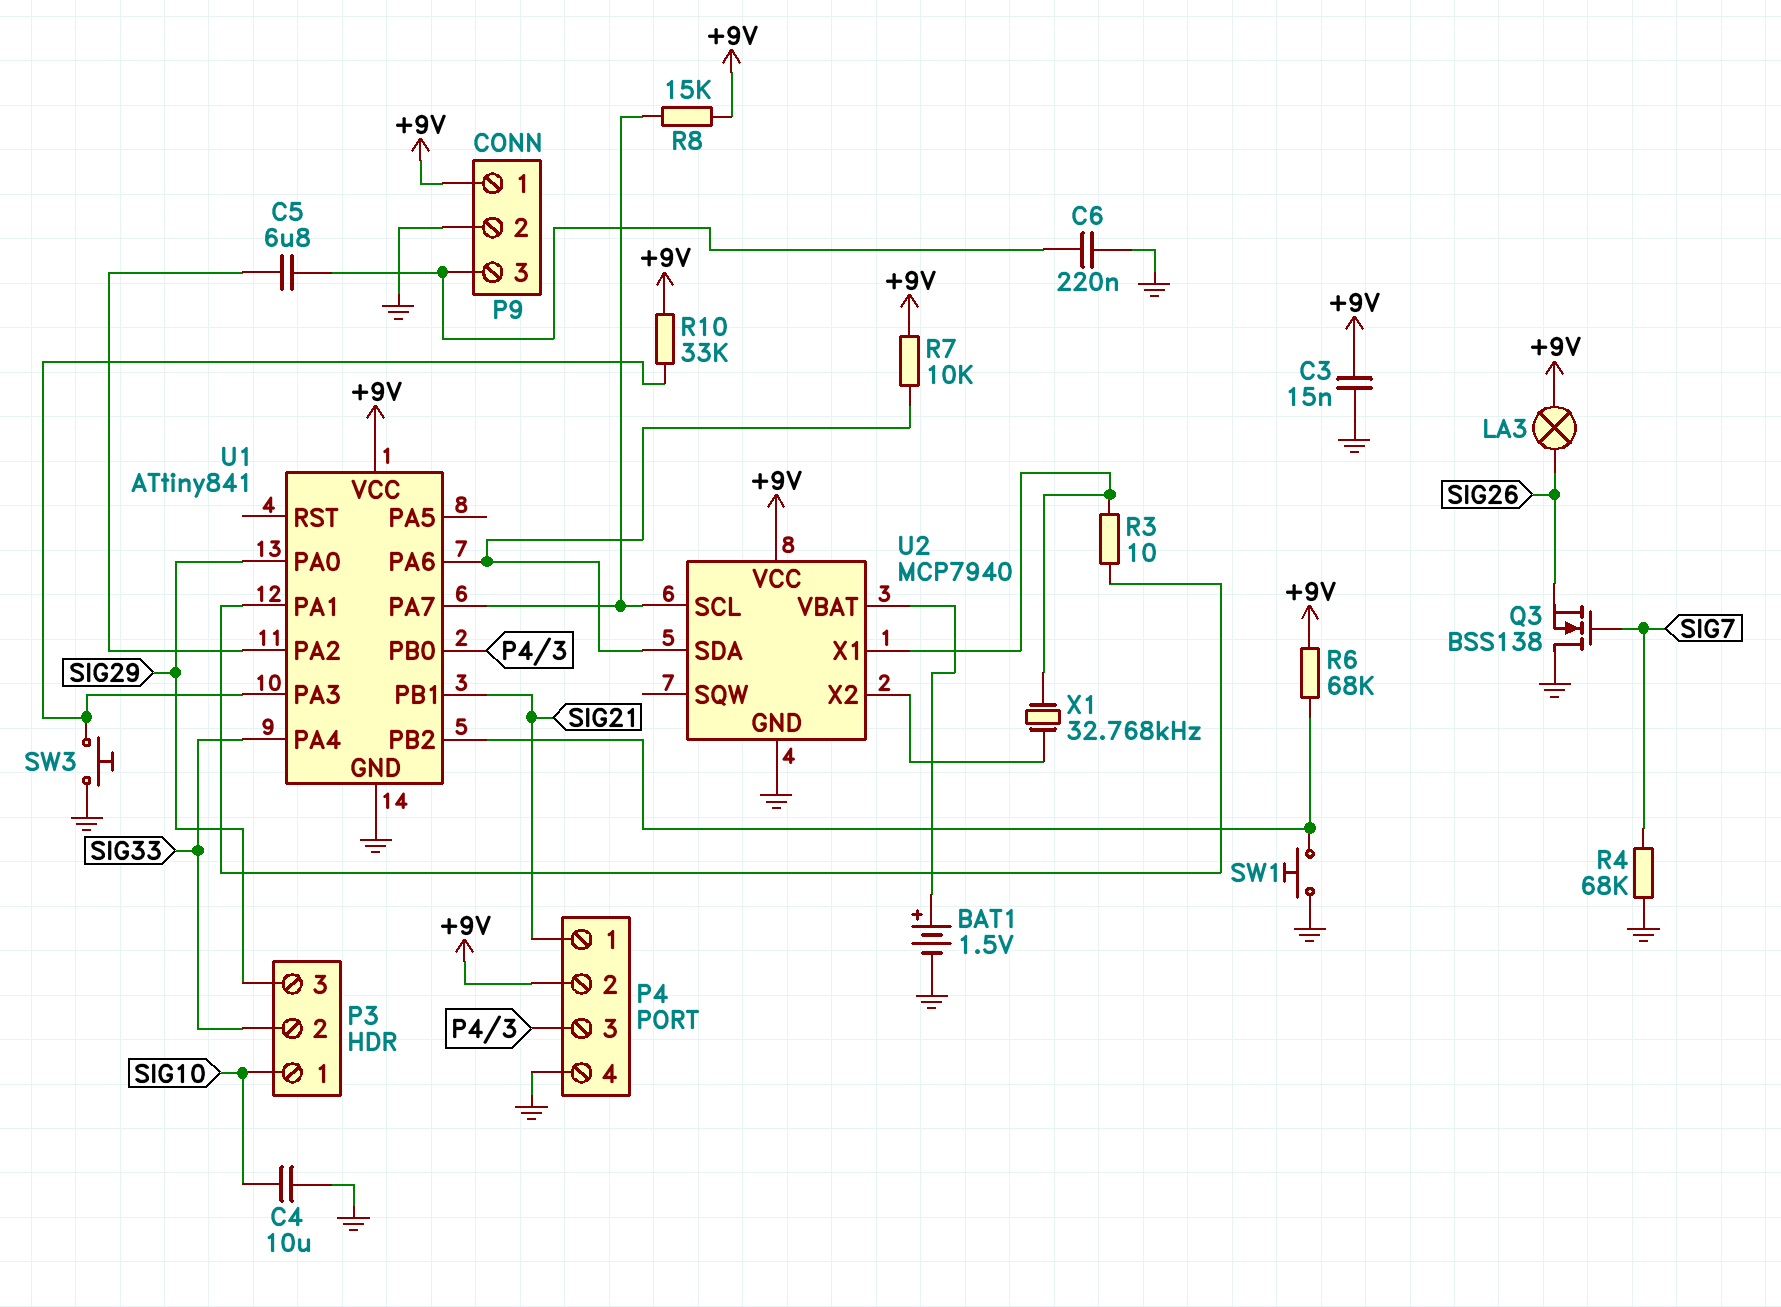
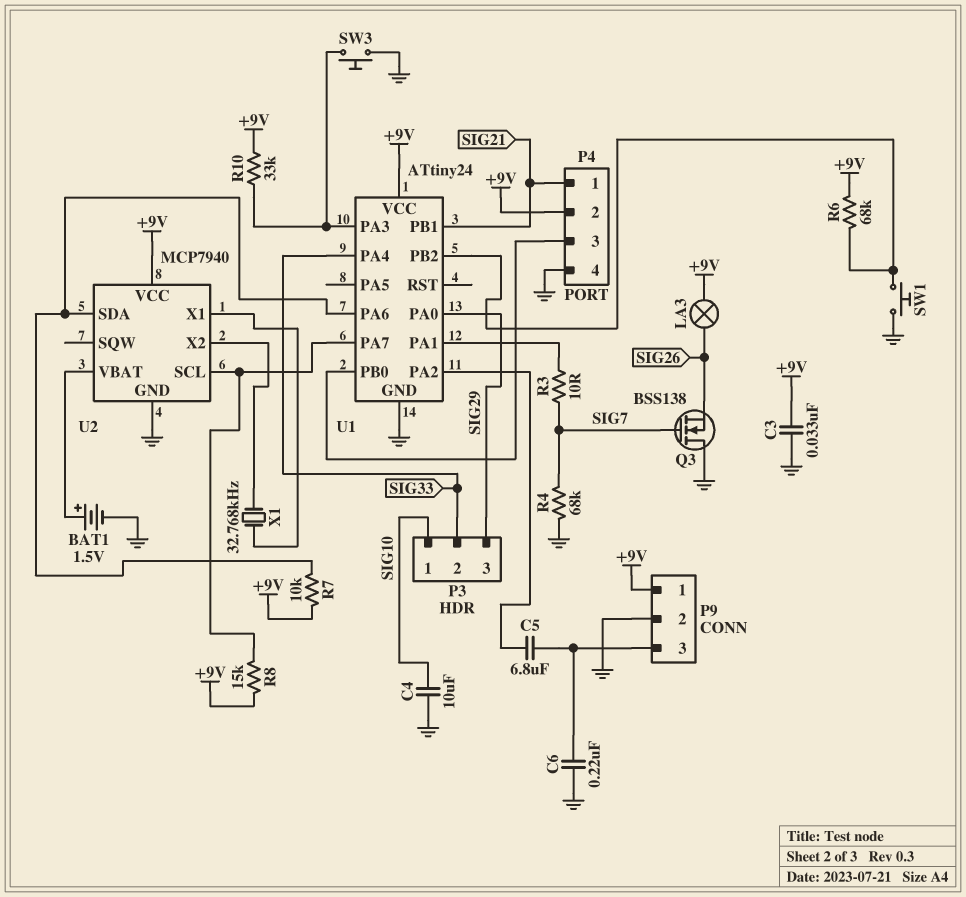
C3: 15nF (+9V, GND) -> 33nF (+9V, GND)
R3: 10 (U1/PA1, U2/X1) -> 10 (SIG7, U1/PA1)
U1: ATtiny841 -> ATtiny24

